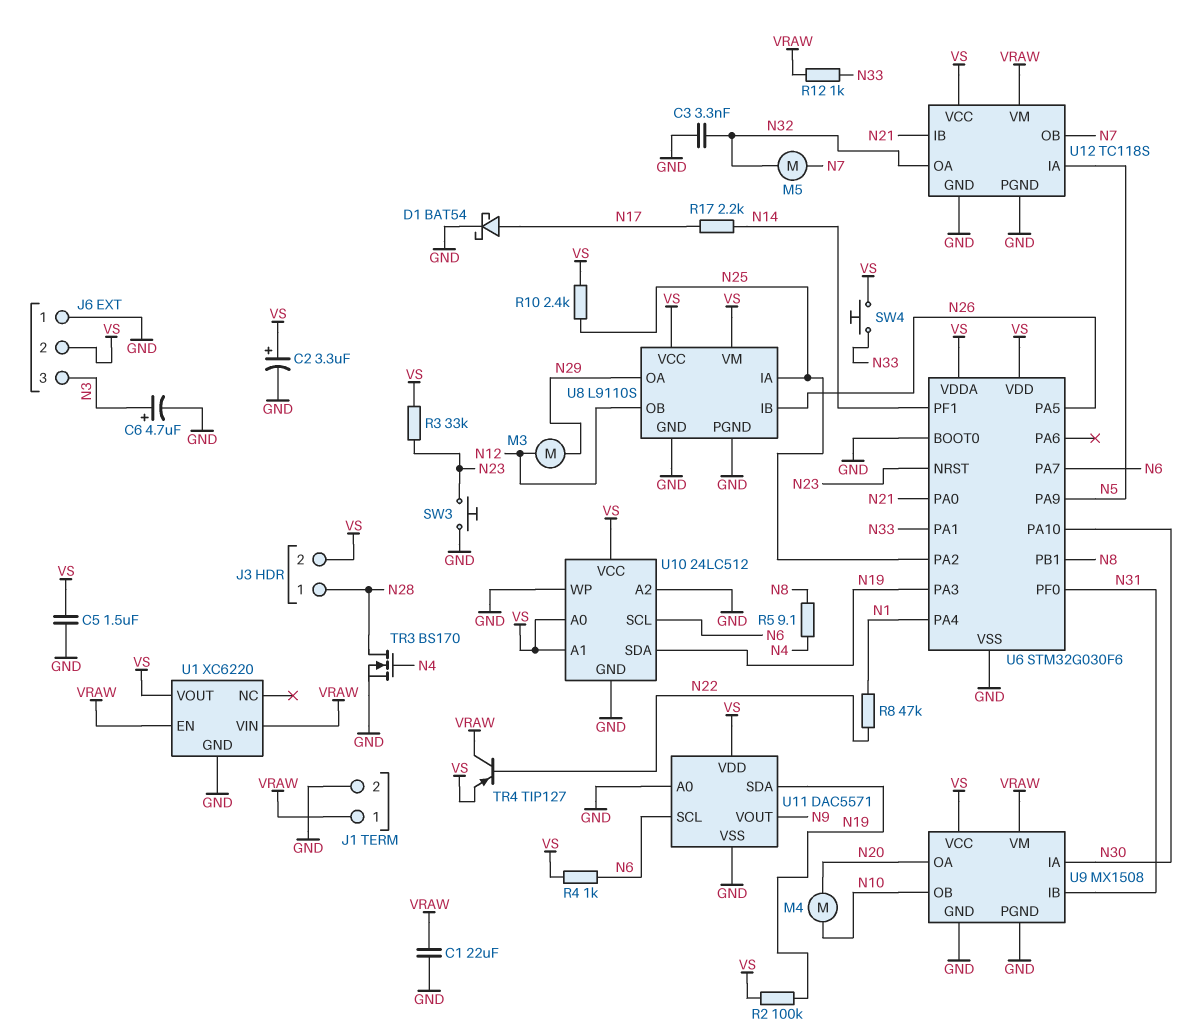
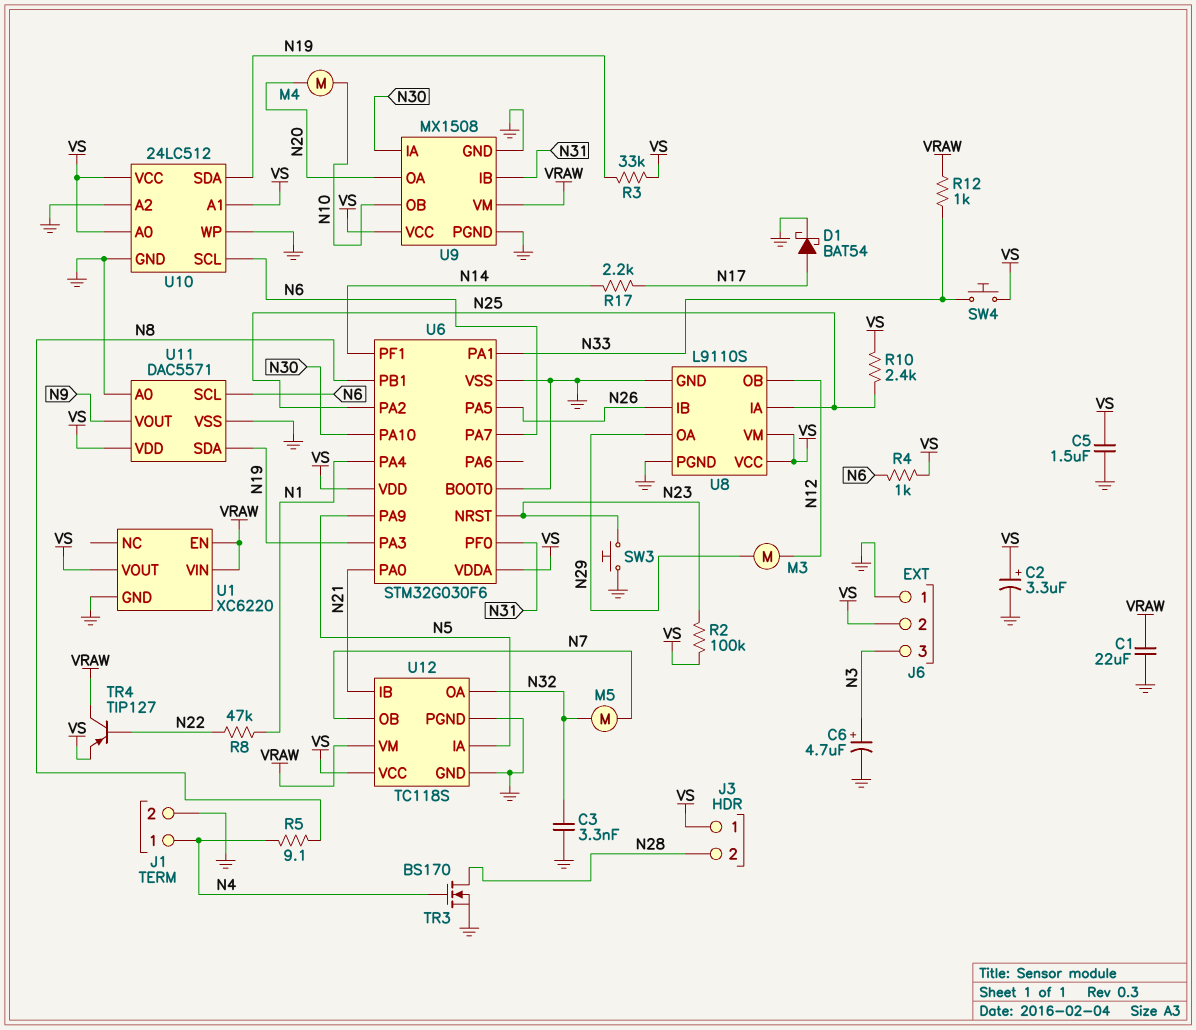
J1 pin 1: VRAW -> N4
J3 pin 1: N28 -> VS
J3 pin 2: VS -> N28
R2: 100k (N19, VS) -> 100k (N23, VS)
R3: 33k (N23, VS) -> 33k (N19, VS)

